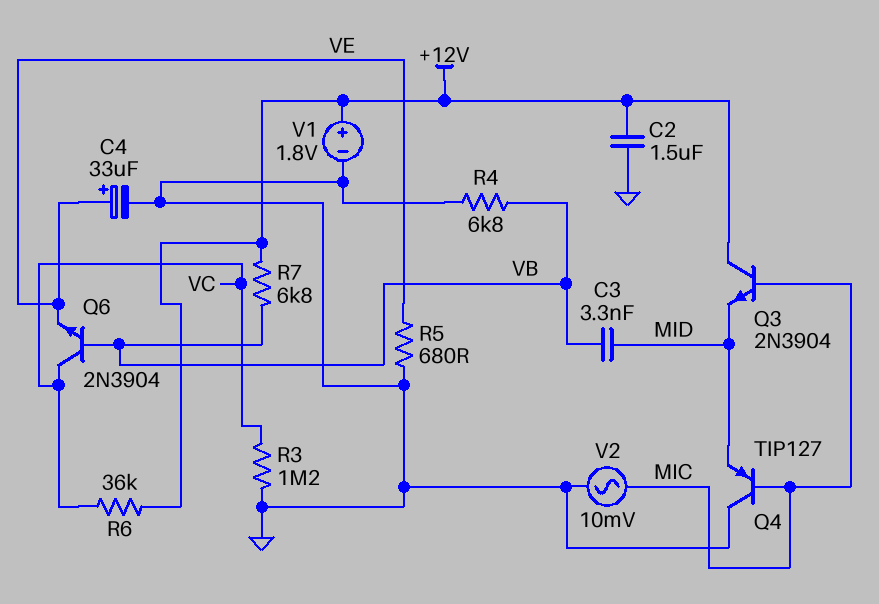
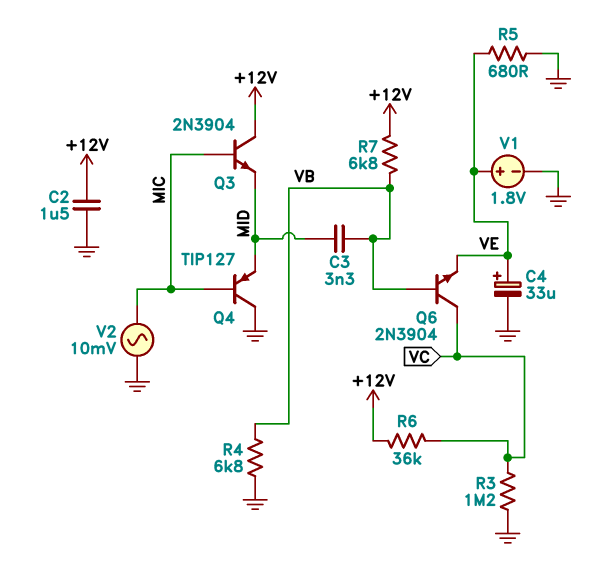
V1: 1.8V (plus +12V, minus GND) -> 1.8V (plus VE, minus GND)

